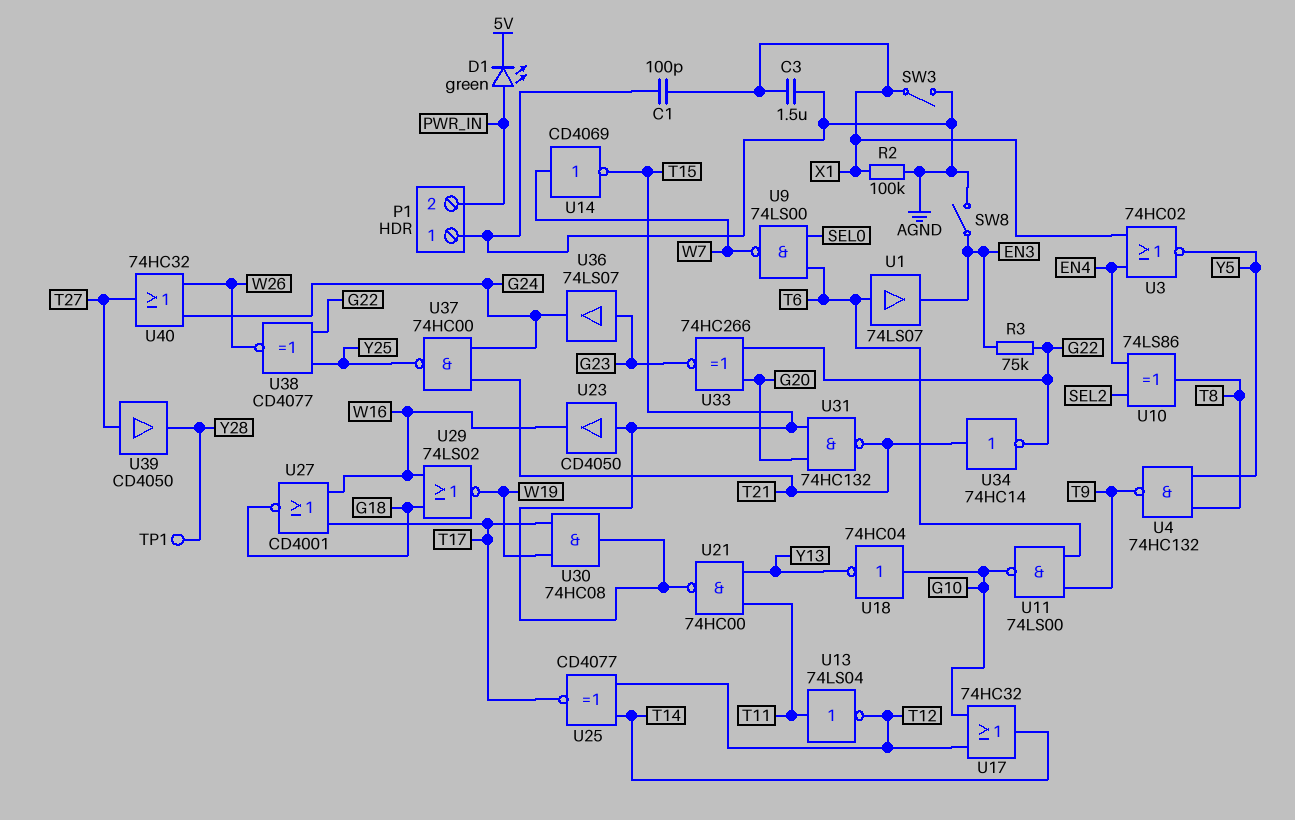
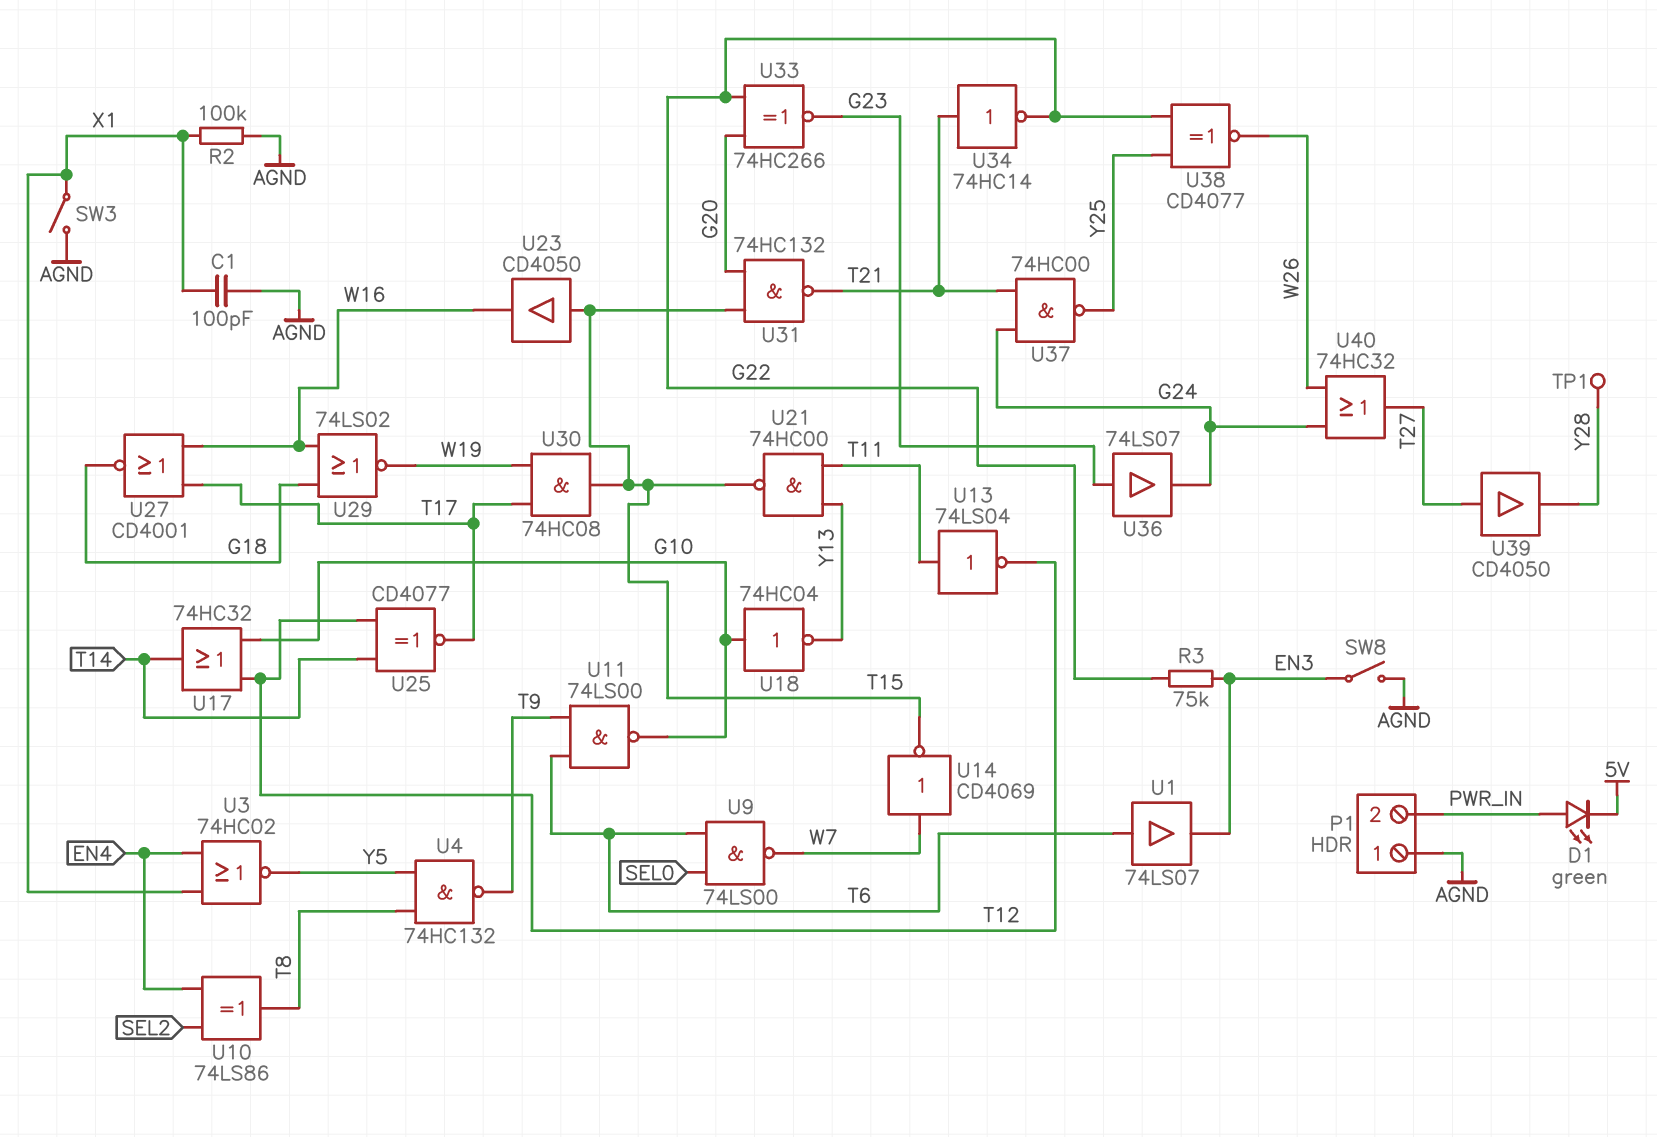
C3: 1.5uF (AGND, X1) -> none

